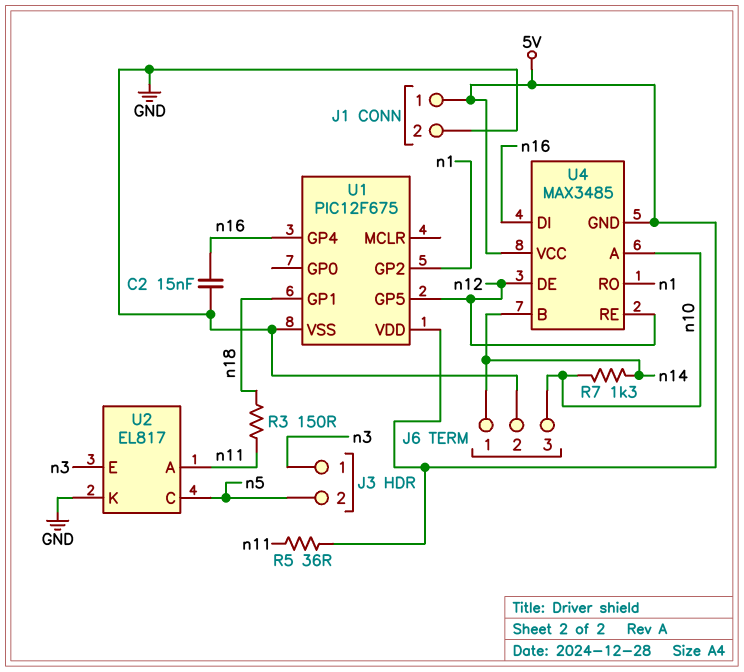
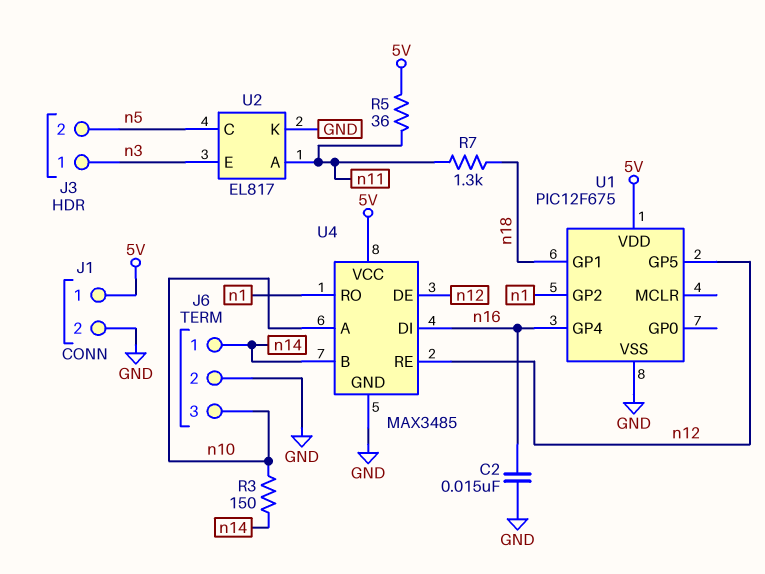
R3: 150 (n11, n18) -> 150 (n10, n14)
R7: 1.3k (n10, n14) -> 1.3k (n11, n18)
U4 pin GND: 5V -> GND

